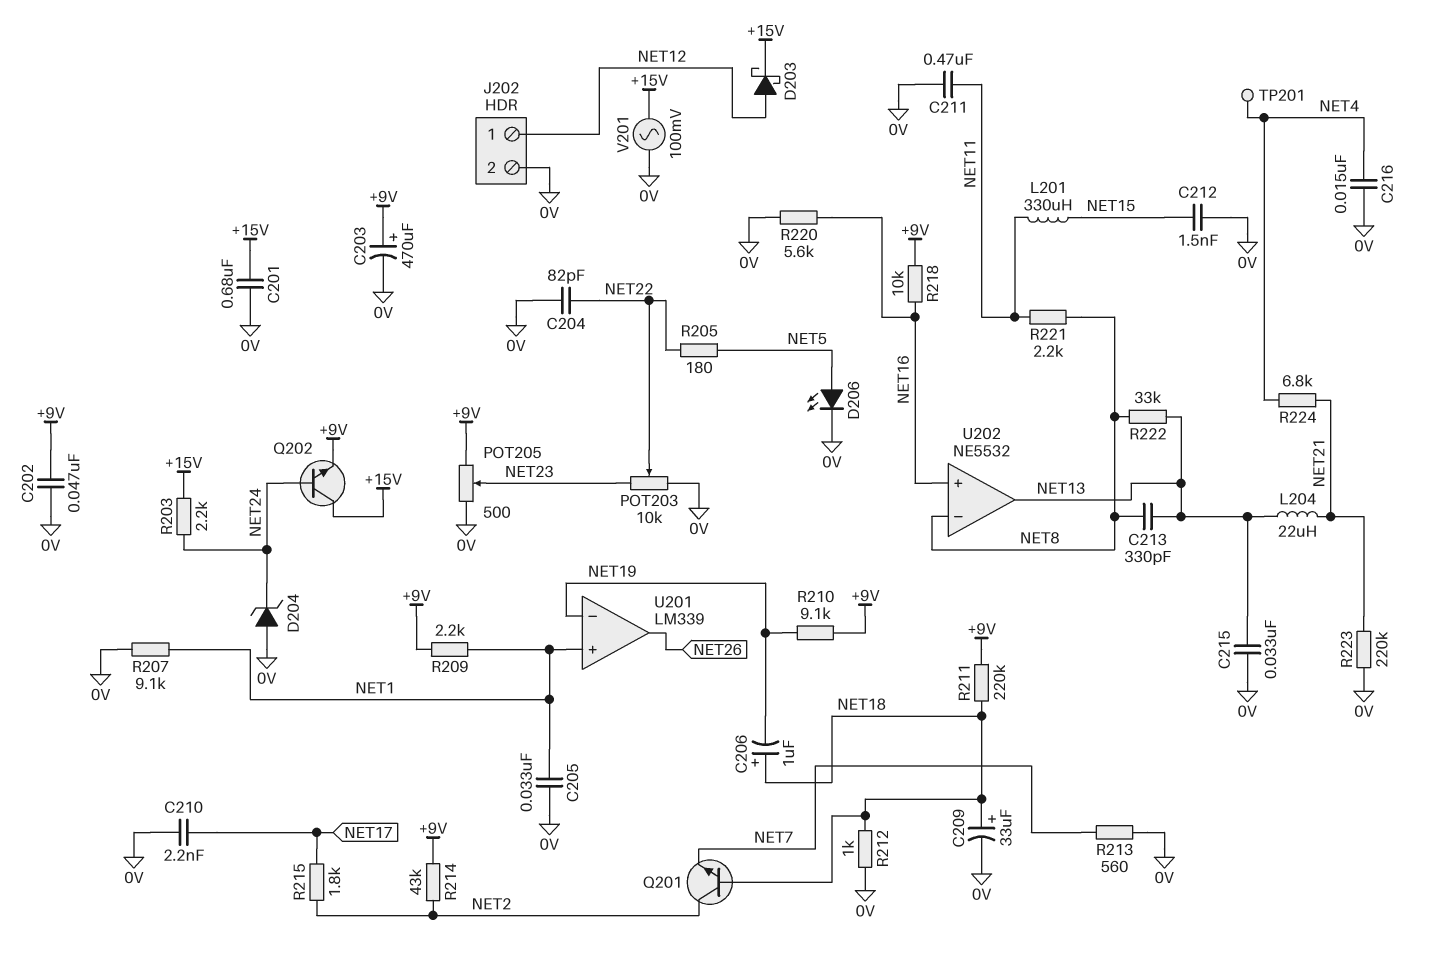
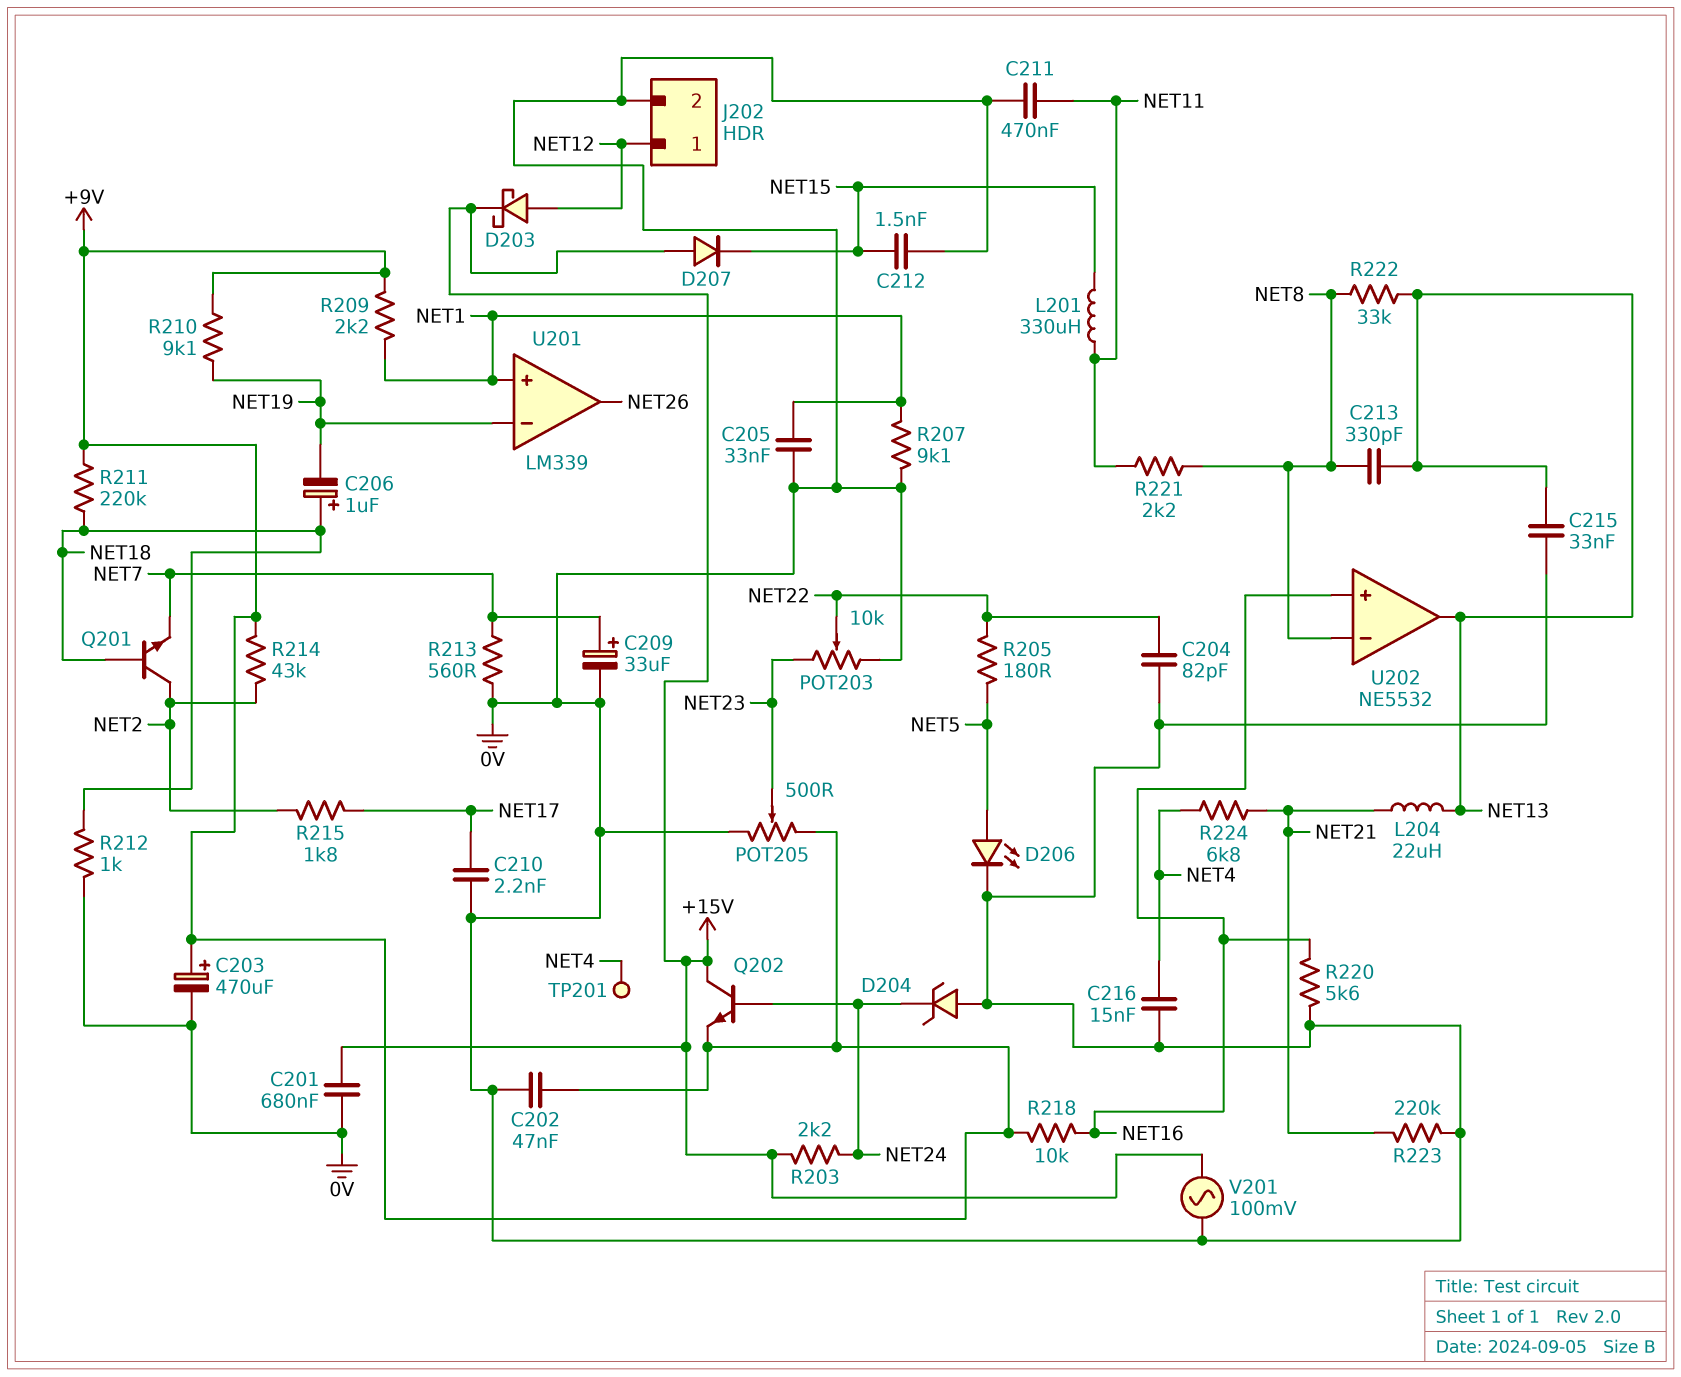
C209: 33uF (plus NET18, minus 0V) -> 33uF (plus NET7, minus 0V)
D207: none -> diode (A +15V, K NET15)

